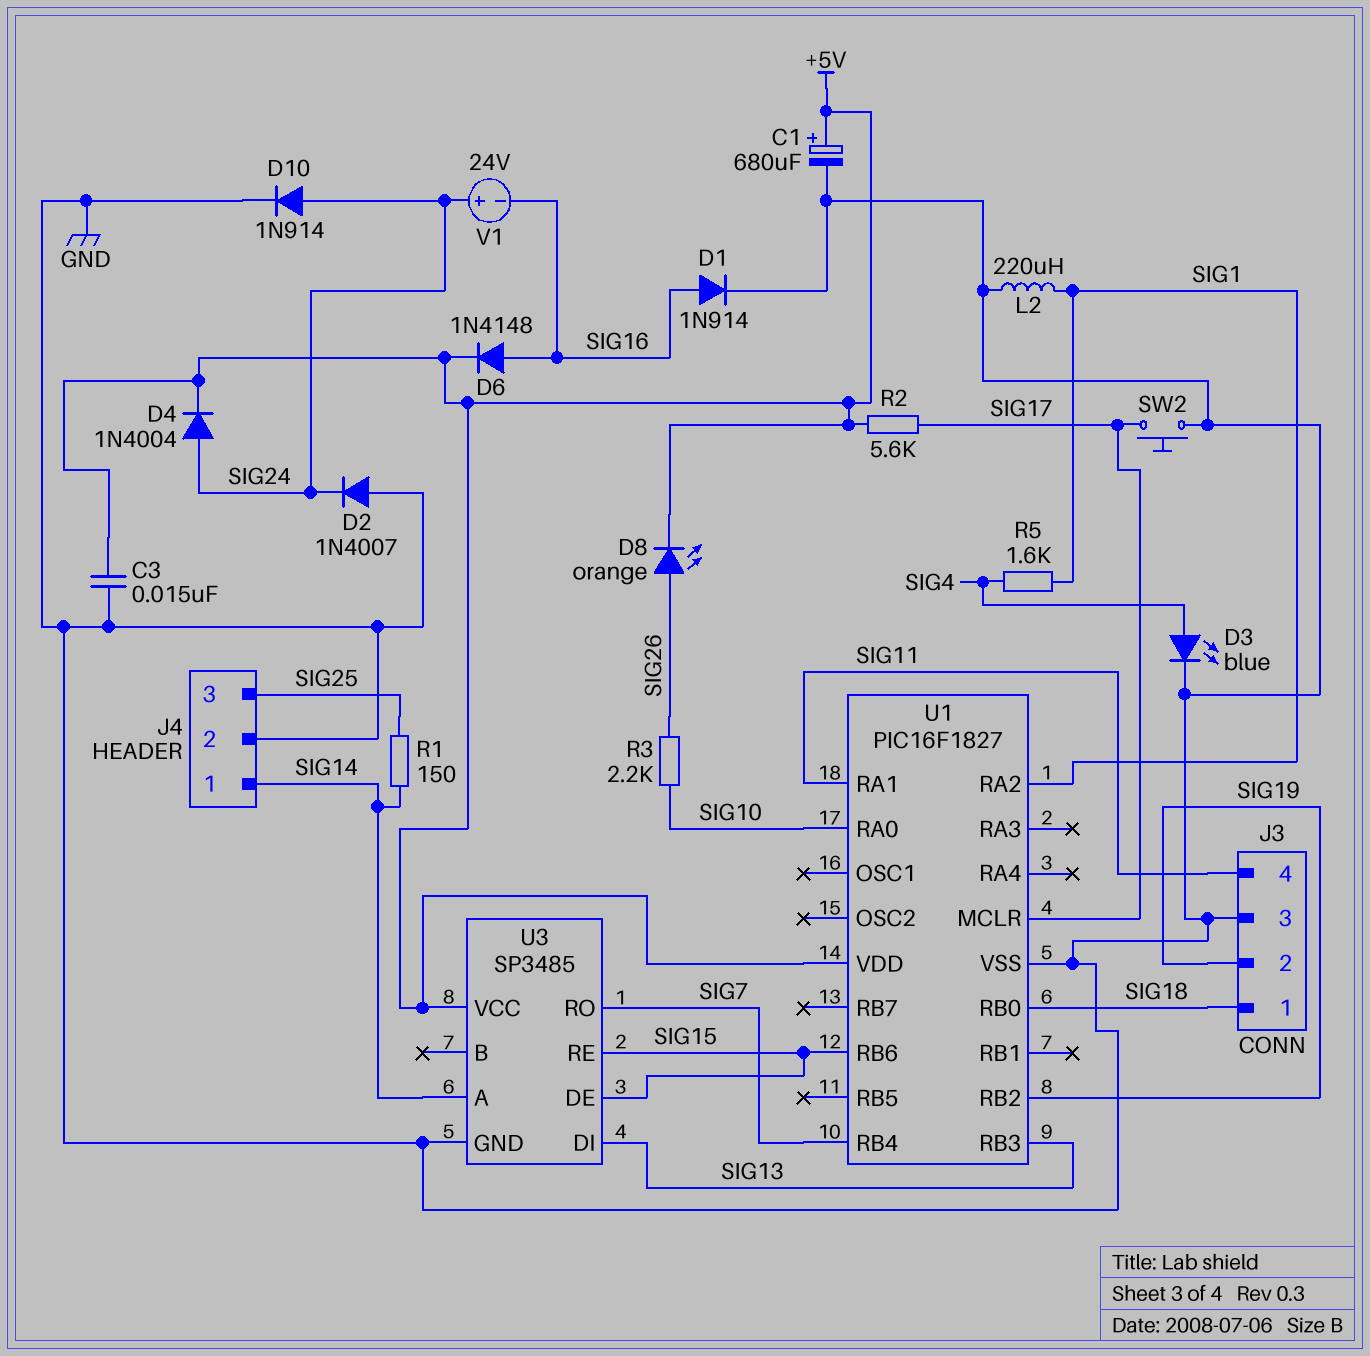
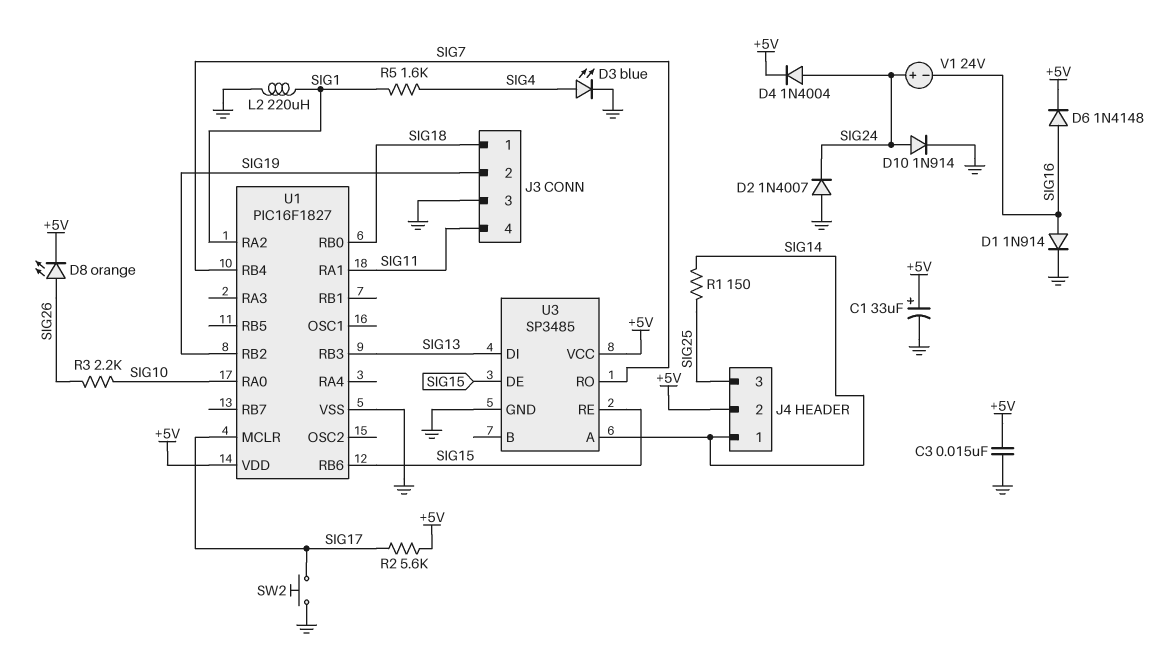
C1: 680uF (plus +5V, minus GND) -> 33uF (plus +5V, minus GND)
J4 pin 2: GND -> +5V

